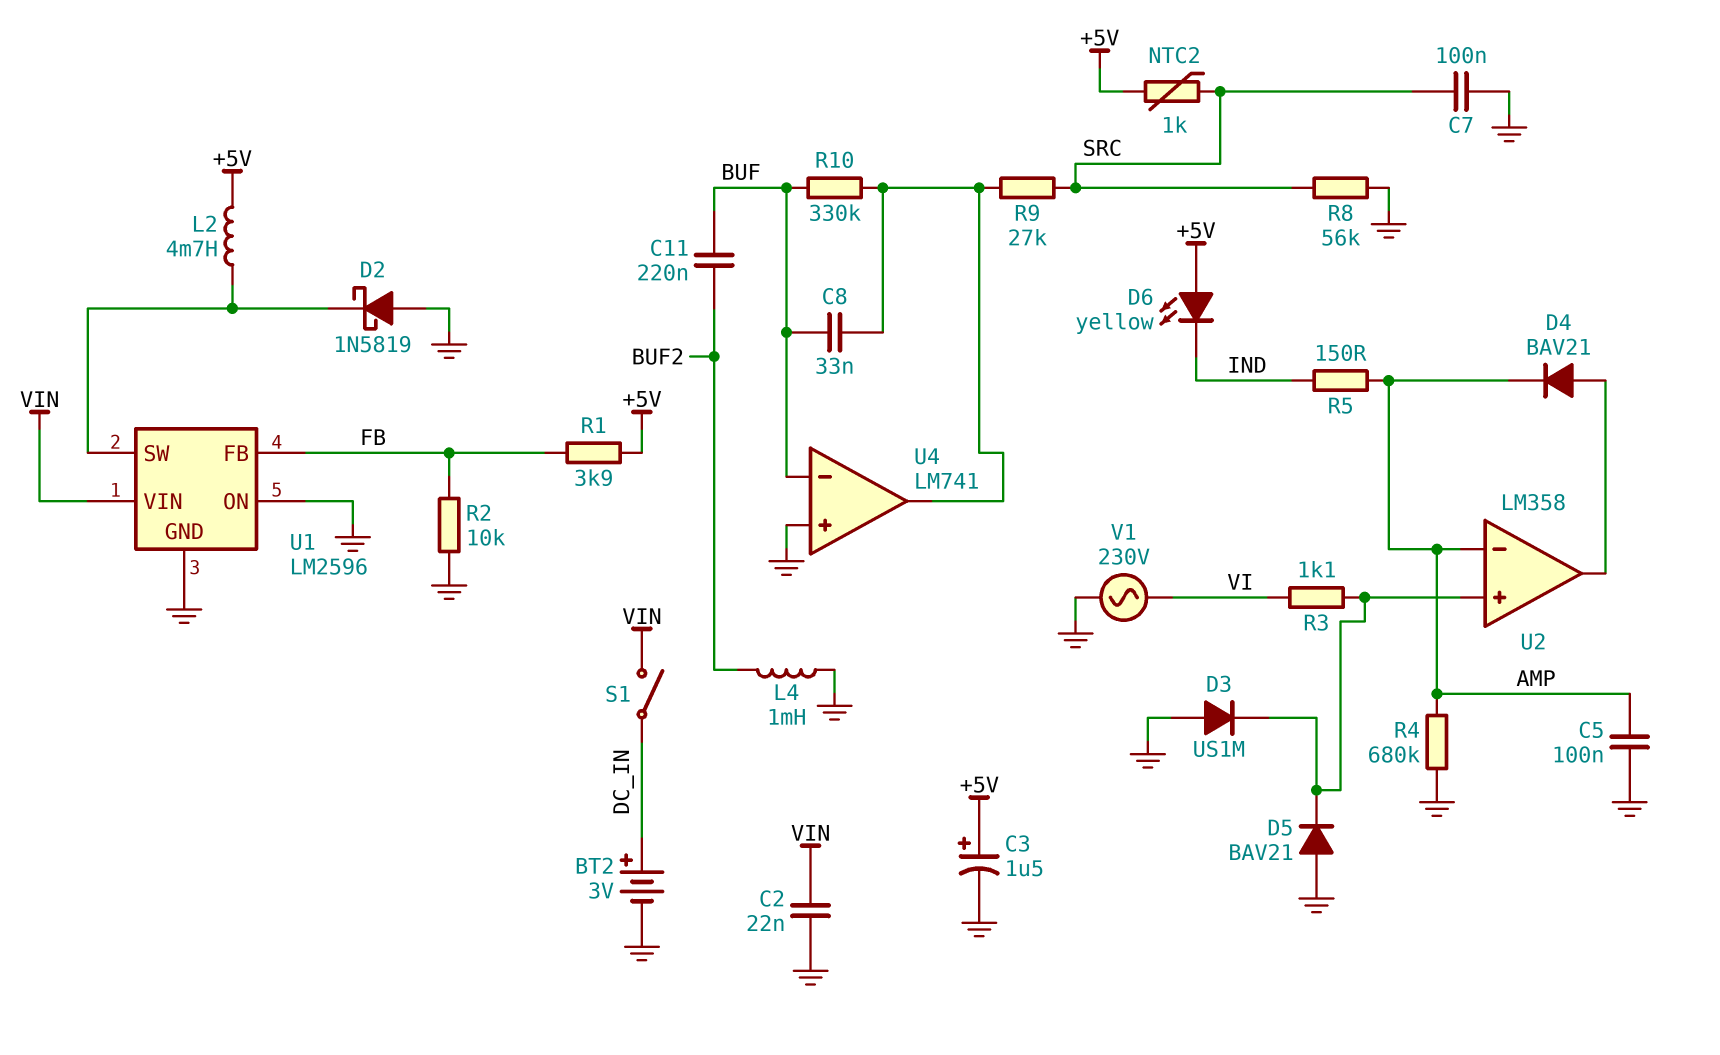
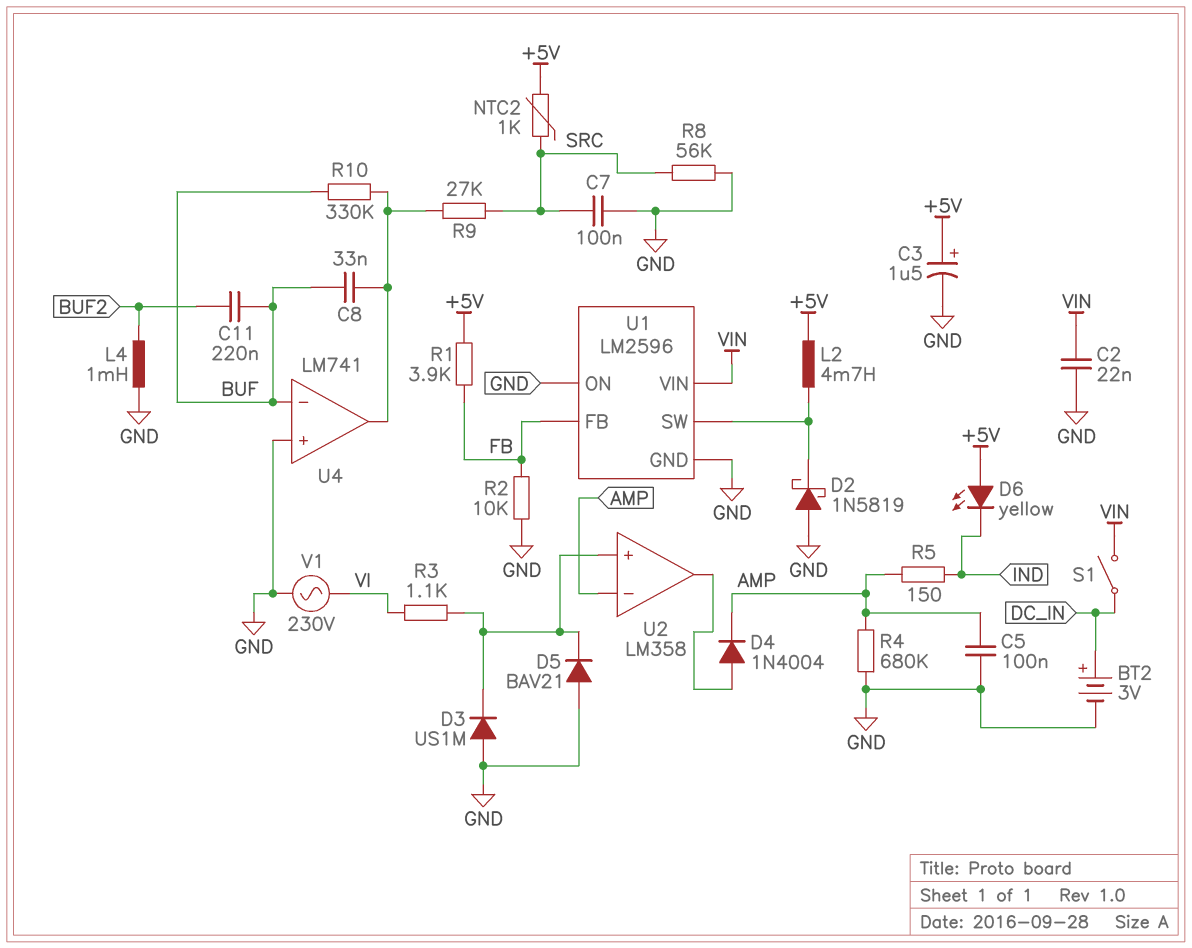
D4: diode BAV21 (A U2/out, K AMP) -> diode 1N4004 (A U2/out, K AMP)

